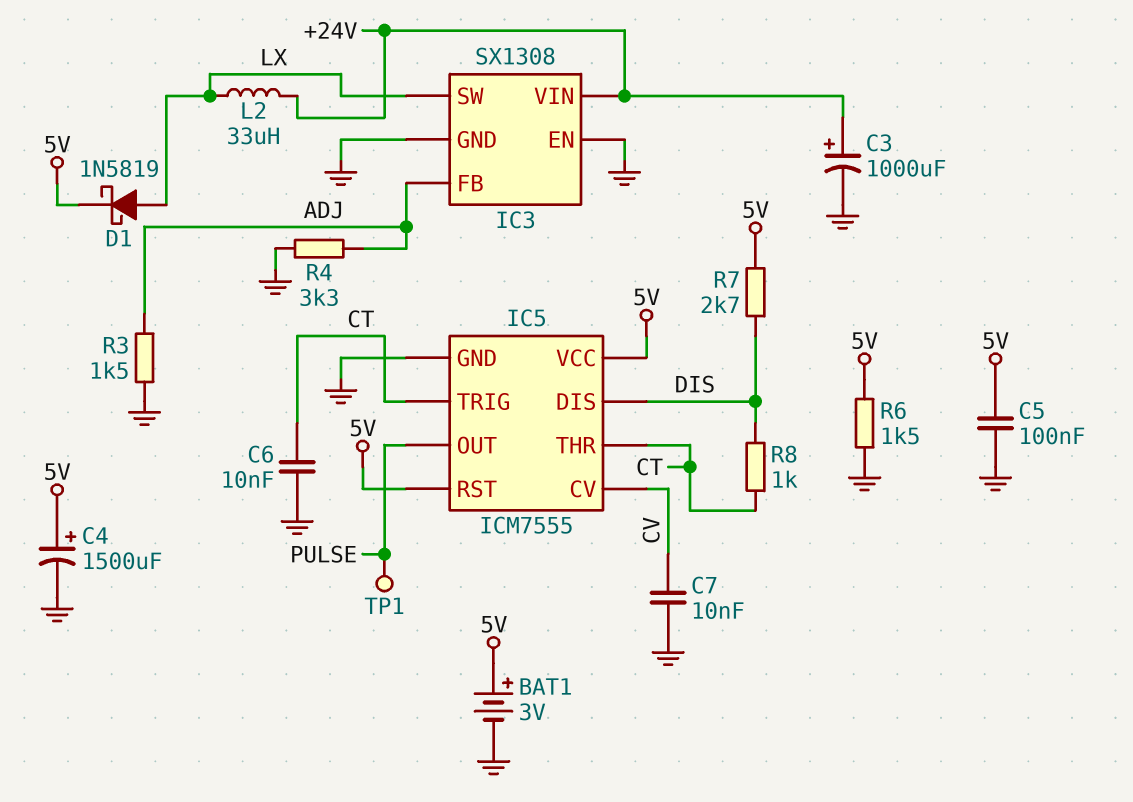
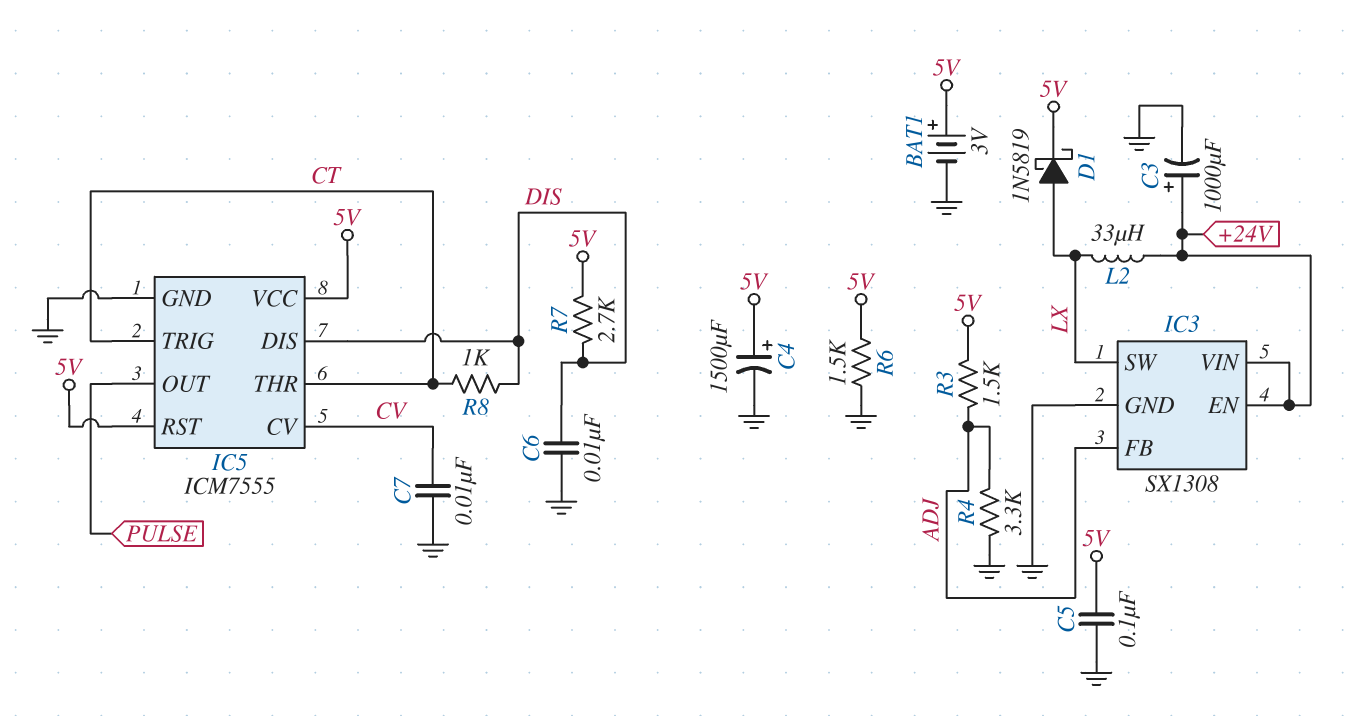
C6: 10nF (CT, GND) -> 10nF (DIS, GND)
IC3 pin EN: GND -> +24V
R3: 1.5k (ADJ, GND) -> 1.5k (5V, ADJ)
TP1: test point (PULSE) -> none

